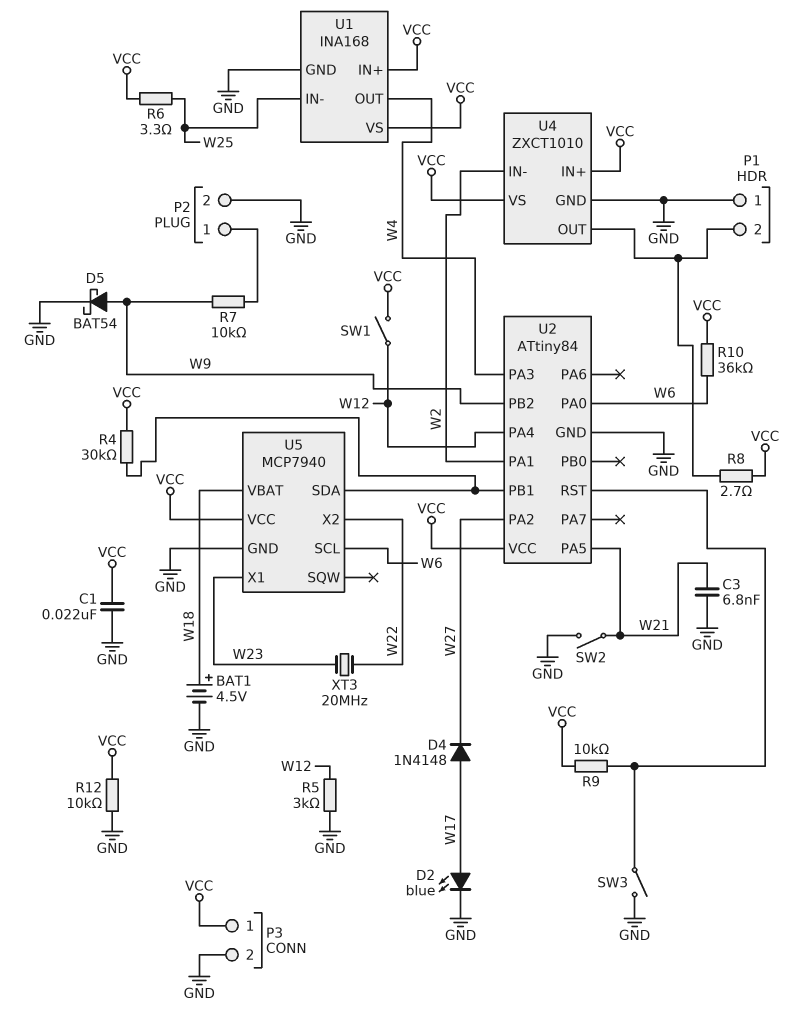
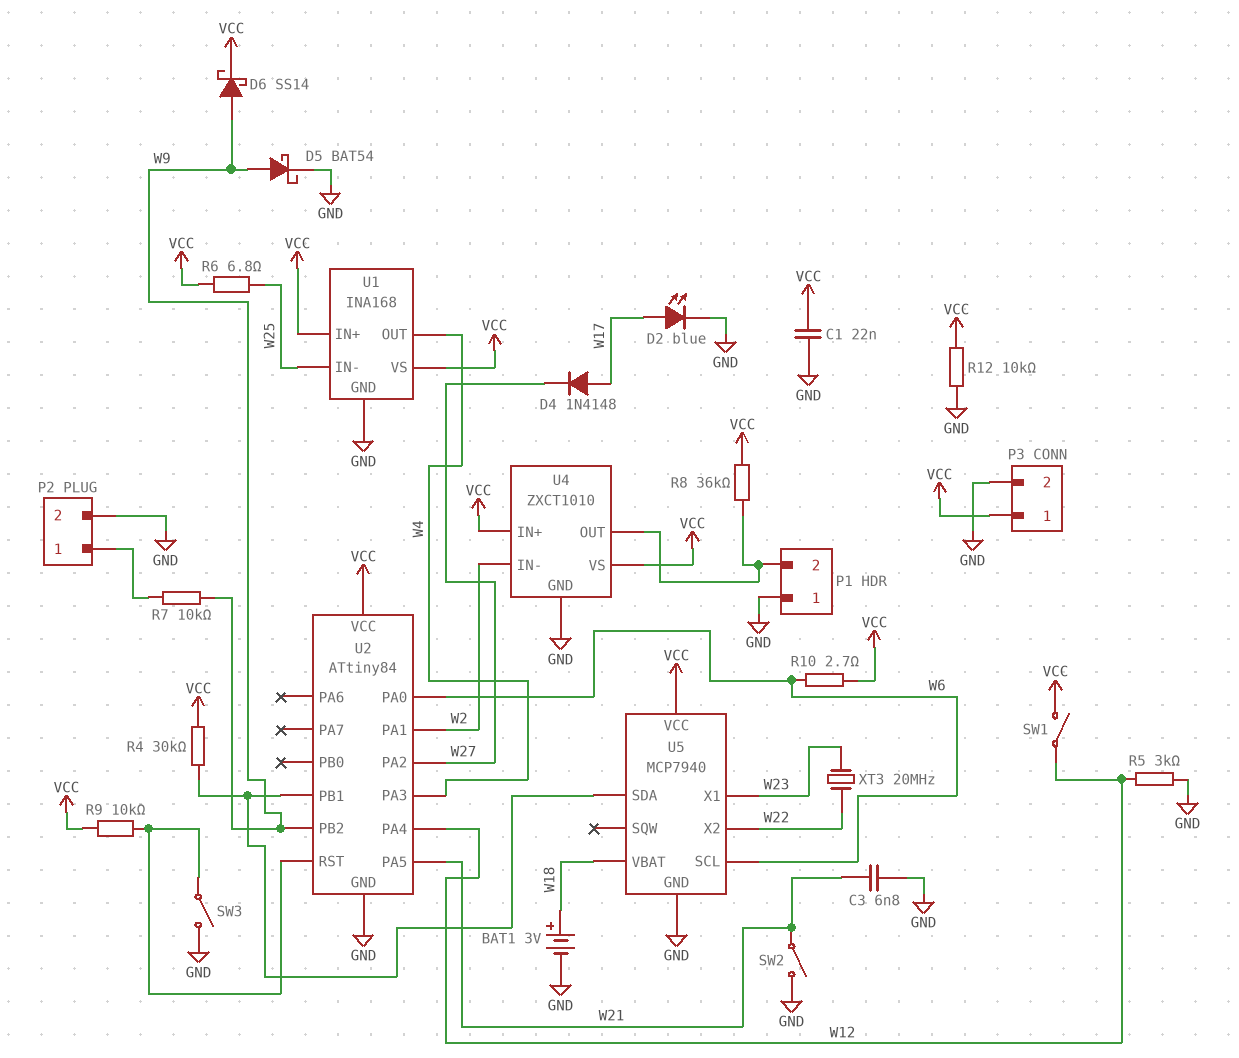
BAT1: 4.5V (plus W18, minus GND) -> 3V (plus W18, minus GND)
D6: none -> schottky SS14 (A W9, K VCC)
R6: 3.3 (VCC, W25) -> 6.8 (VCC, W25)
R8: 2.7 (P1/2, VCC) -> 36k (P1/2, VCC)
R10: 36k (VCC, W6) -> 2.7 (VCC, W6)

